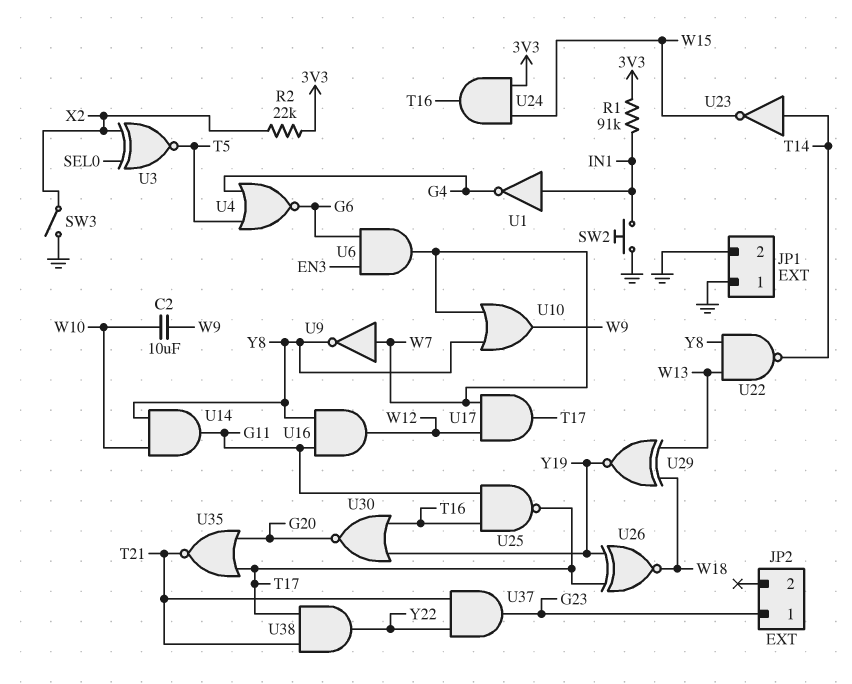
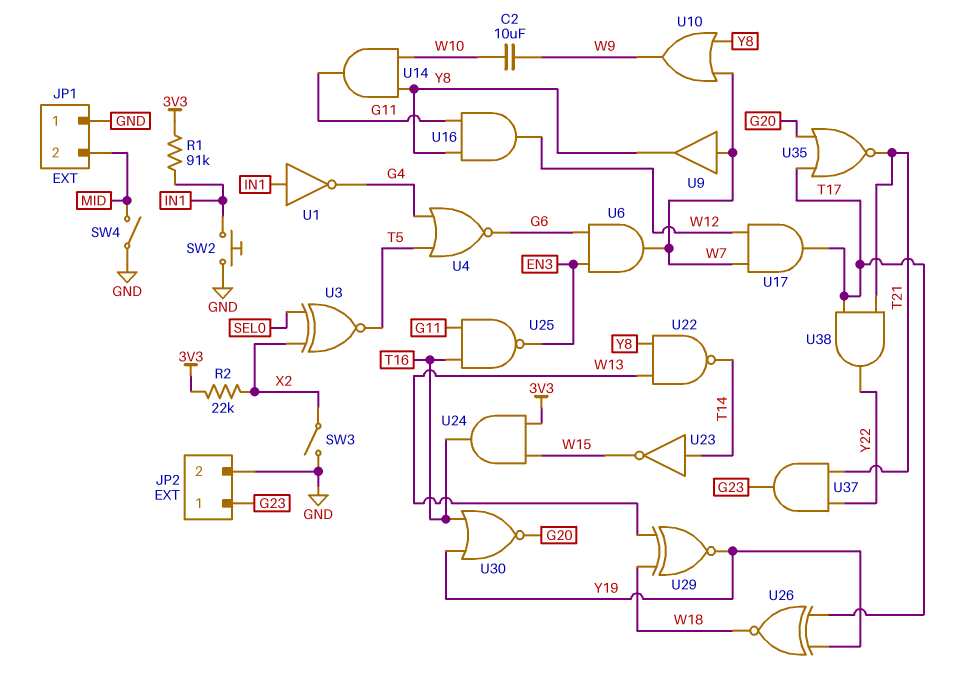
JP1 pin 2: GND -> MID
JP2 pin 2: none -> GND
SW4: none -> switch (GND, MID)
U9: NOT (in W7, out Y8) -> buffer (in W7, out Y8)
U25: NAND (in G11, in T16, out T17) -> NAND (in G11, in T16, out EN3)

